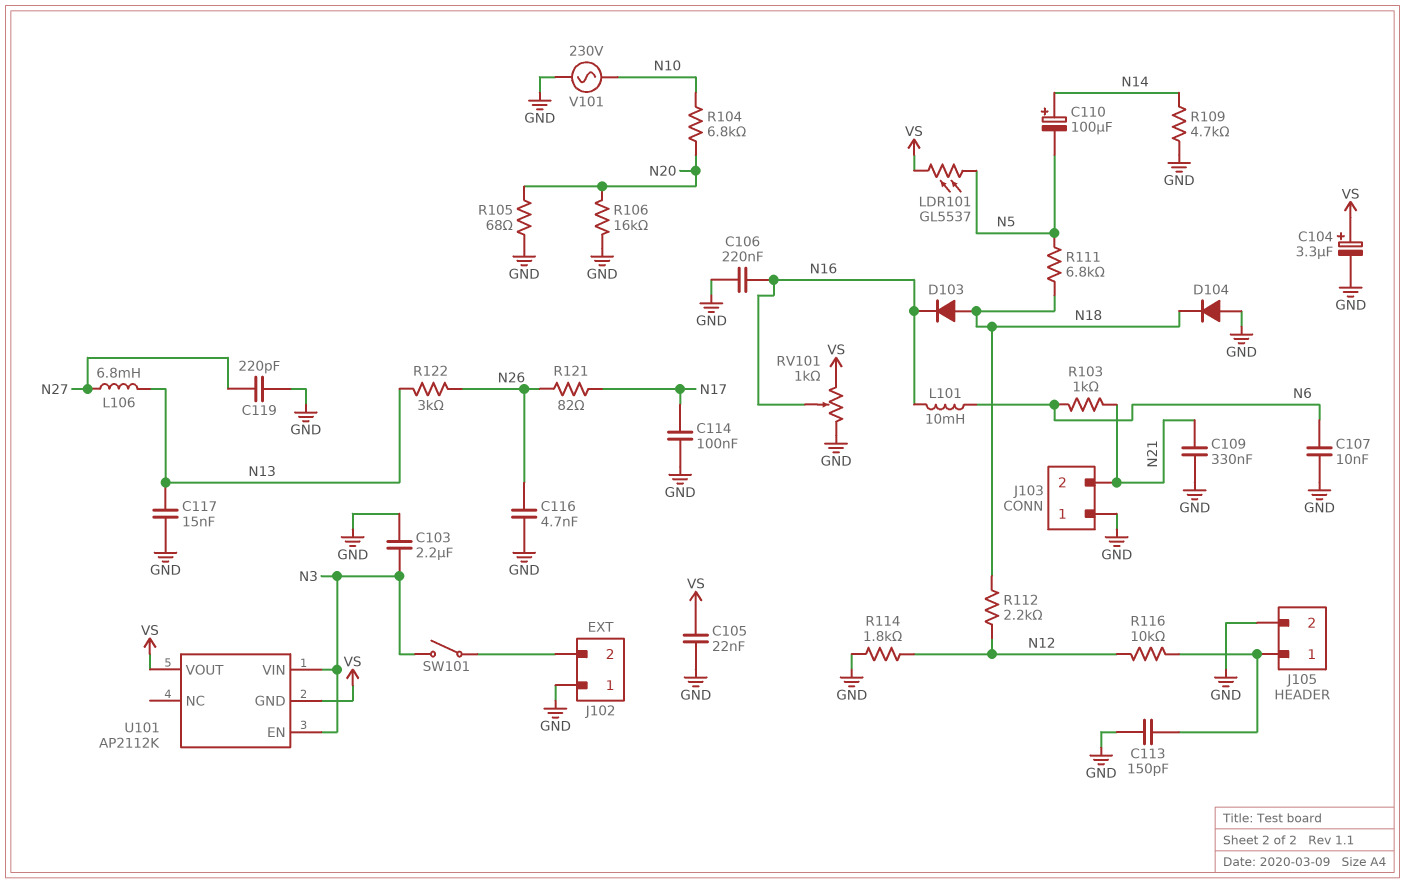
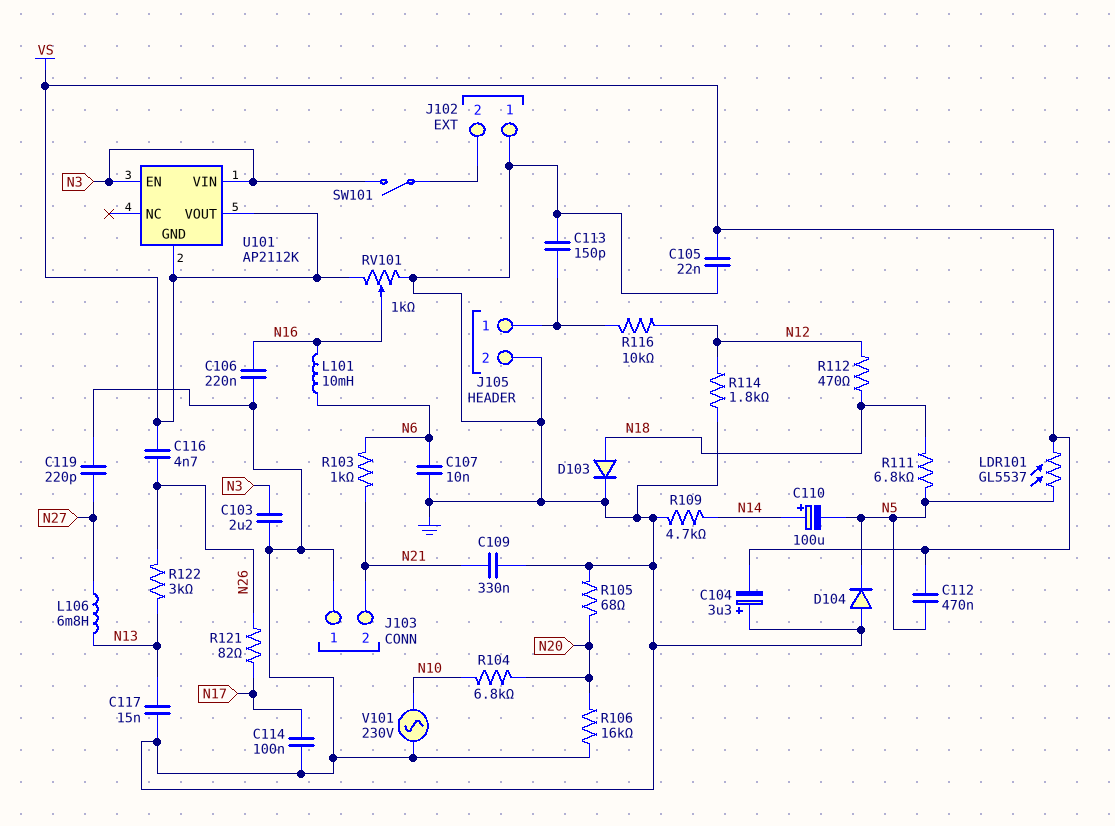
C104: 3.3uF (plus VS, minus GND) -> 3.3uF (plus GND, minus VS)
C112: none -> 470nF (N5, VS)
C116: 4.7nF (GND, N26) -> 4.7nF (N26, VS)
D103: diode (A N18, K N16) -> diode (A N18, K GND)
D104: diode (A GND, K N18) -> diode (A GND, K N5)
R112: 2.2k (N12, N18) -> 470 (N12, N18)

